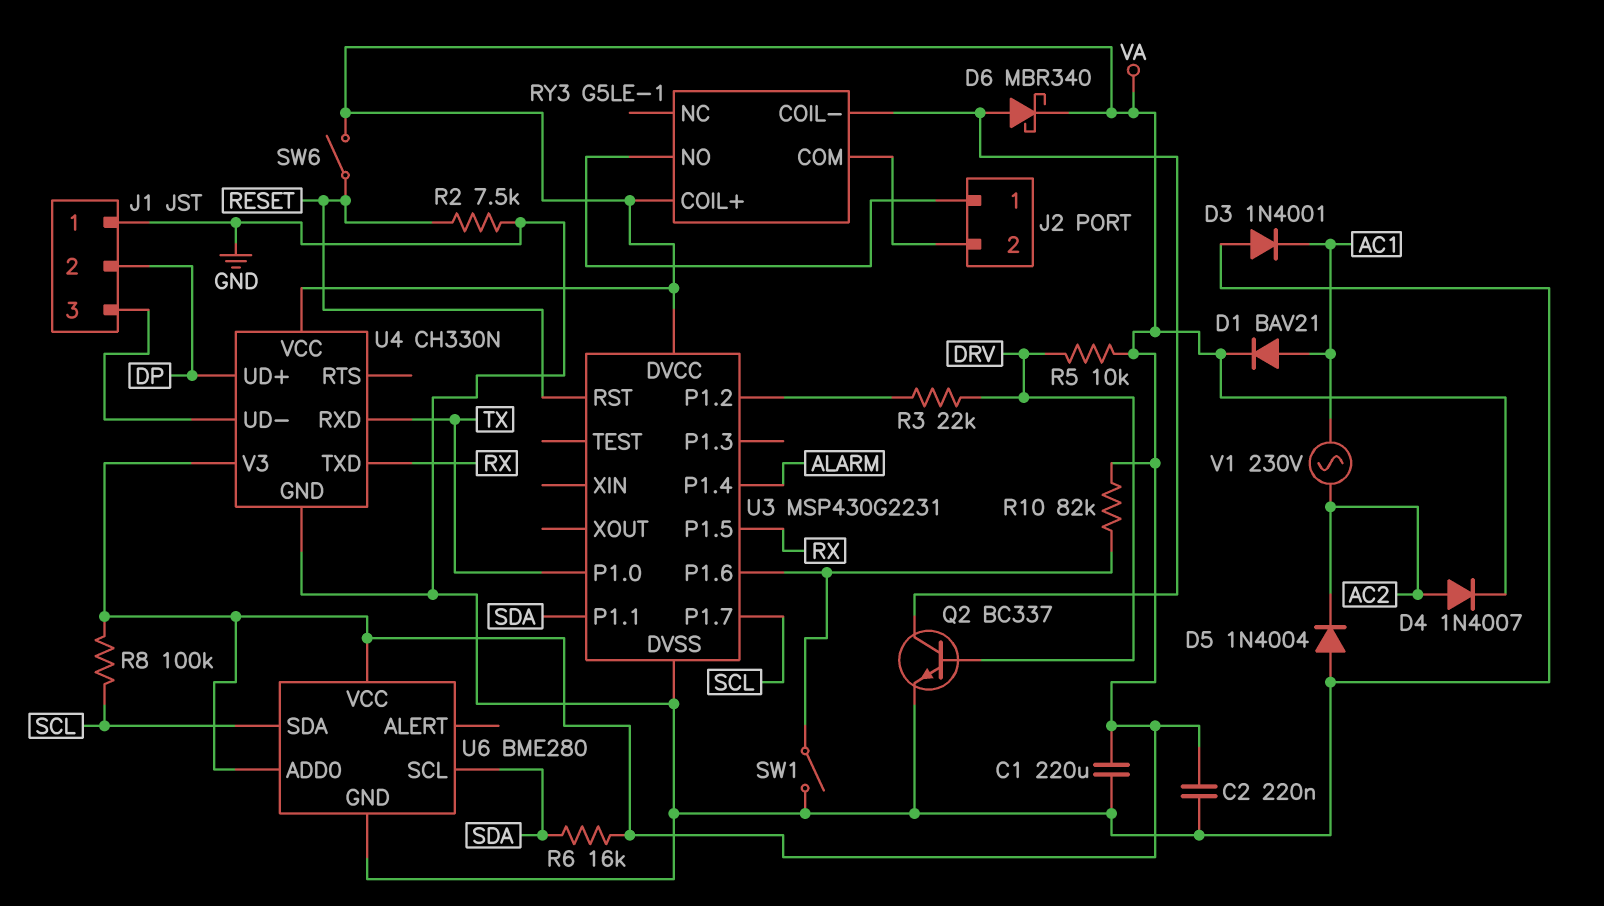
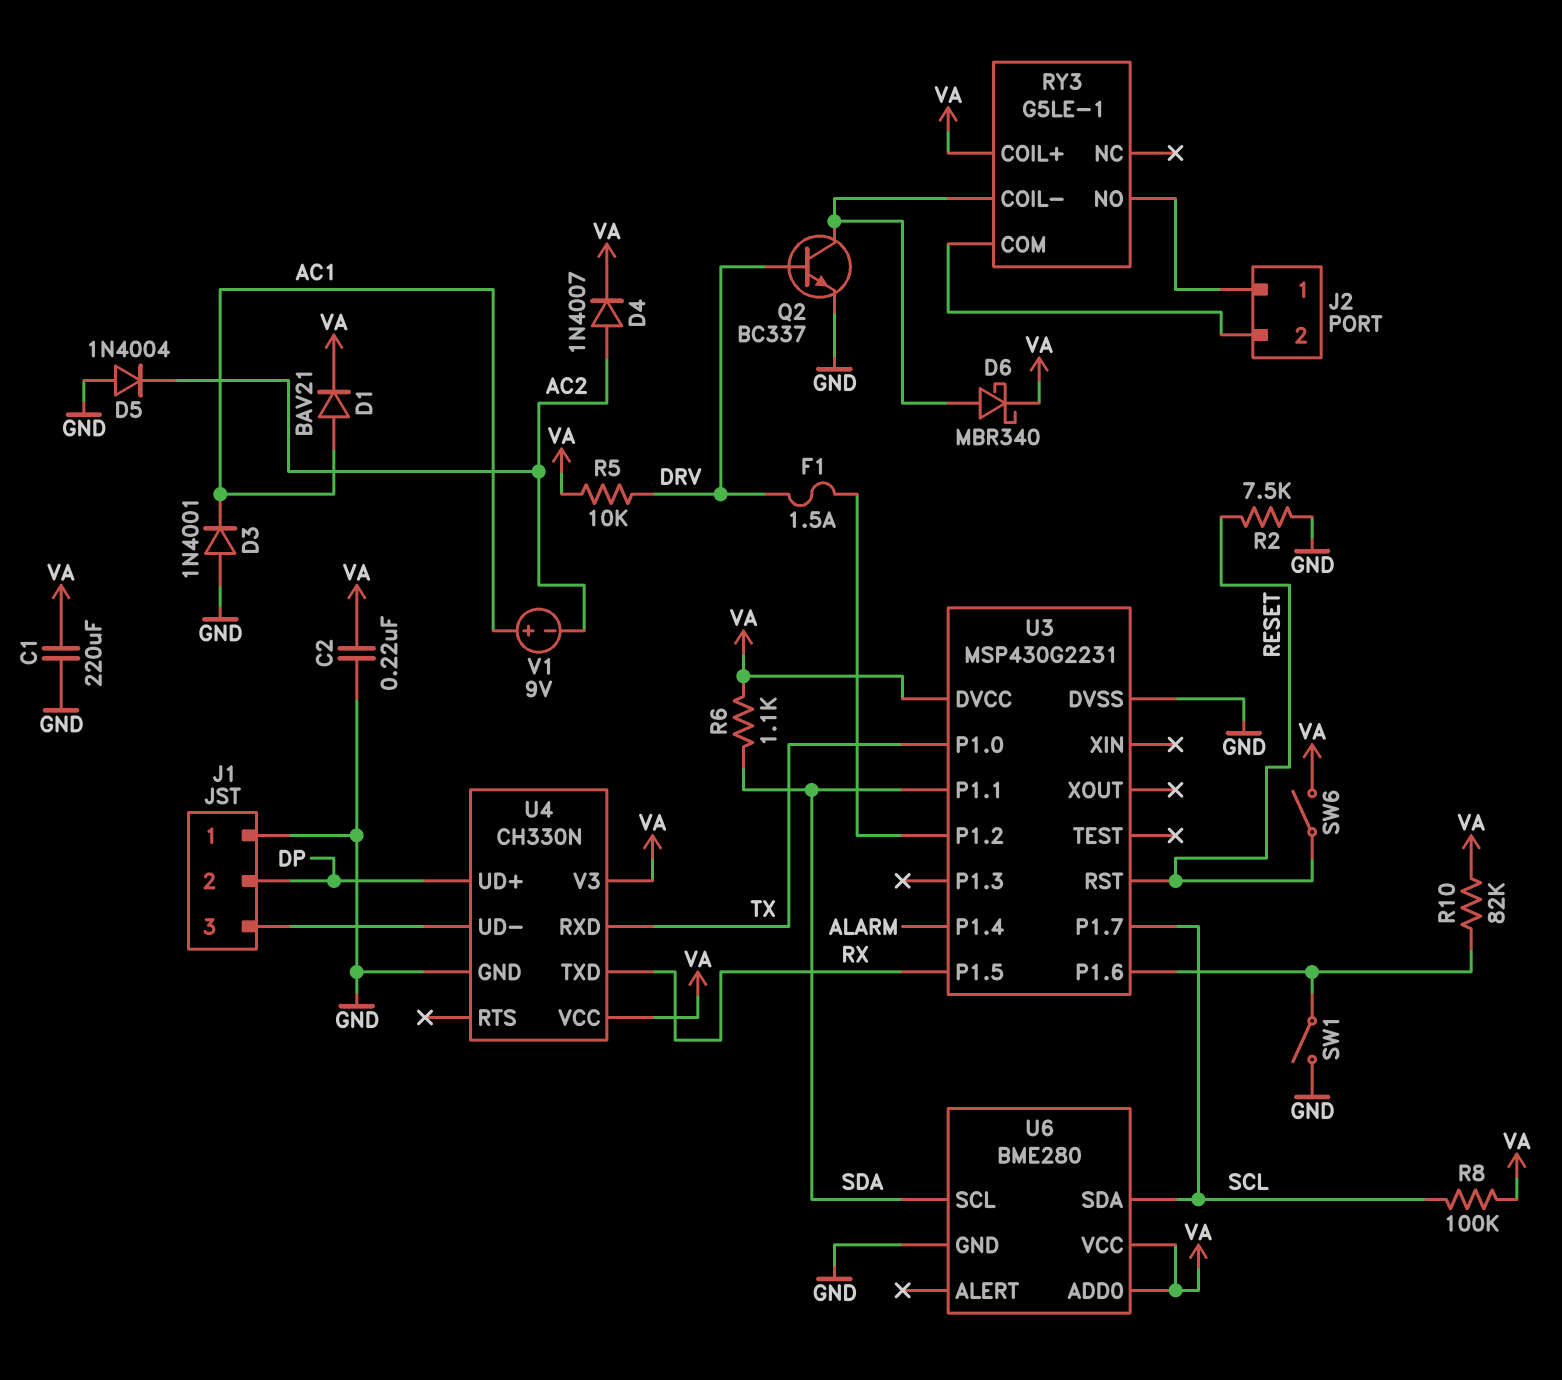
F1: none -> 1.5A (DRV, U3/P1.2)
R3: 22k (DRV, U3/P1.2) -> none
R6: 16k (SDA, VA) -> 1.1k (SDA, VA)
V1: AC 230V (AC1, AC2) -> 9V (plus AC1, minus AC2)

